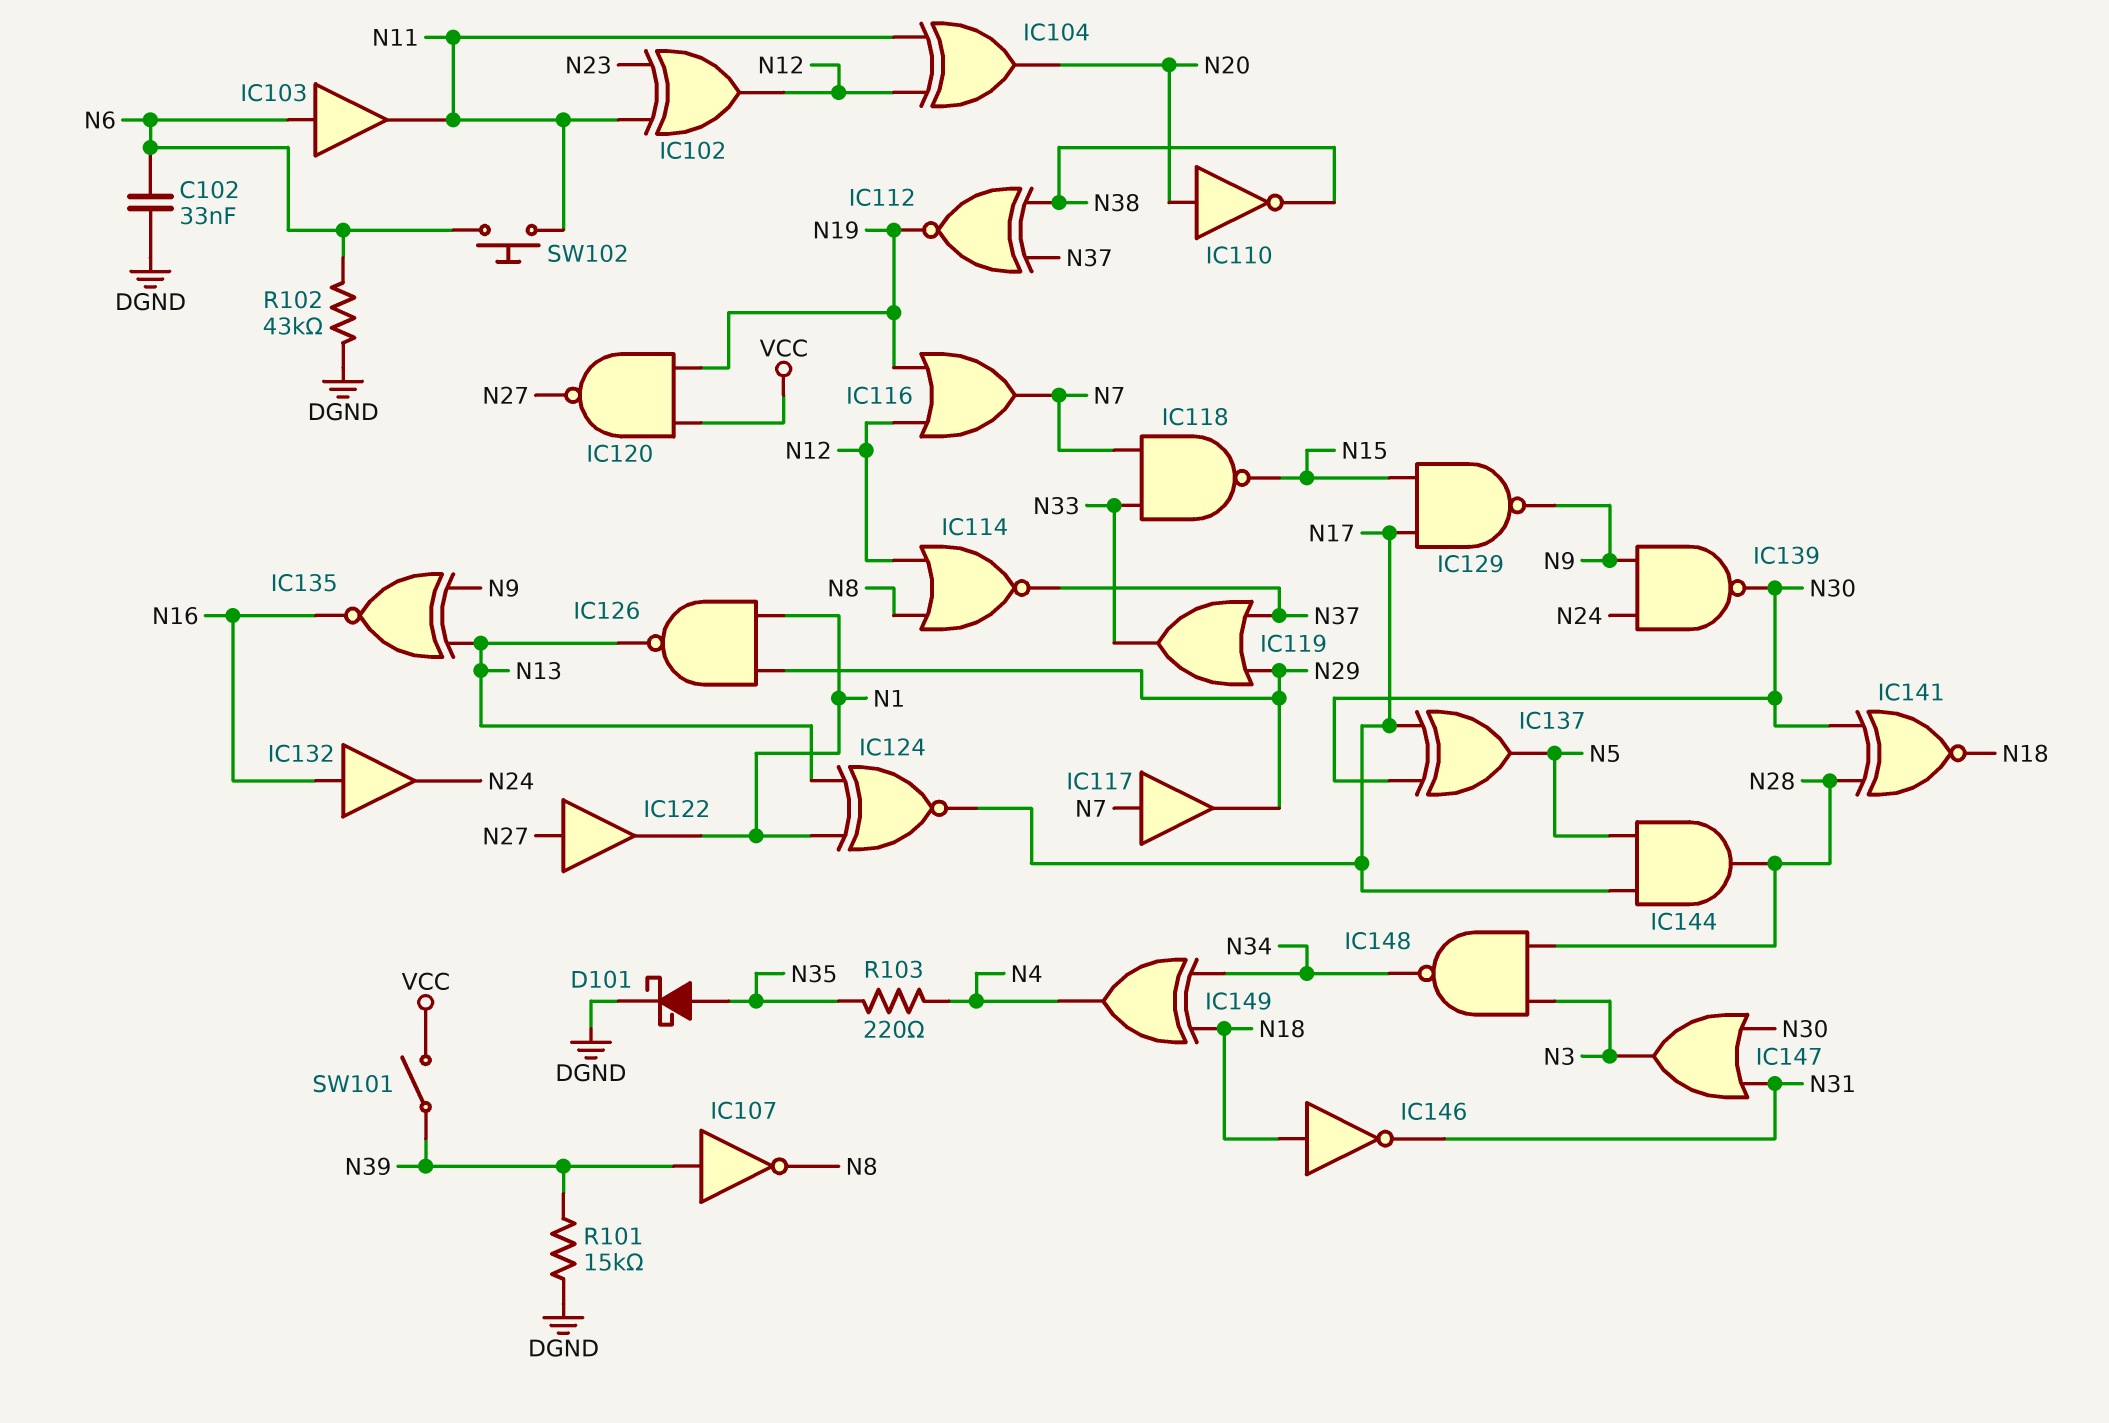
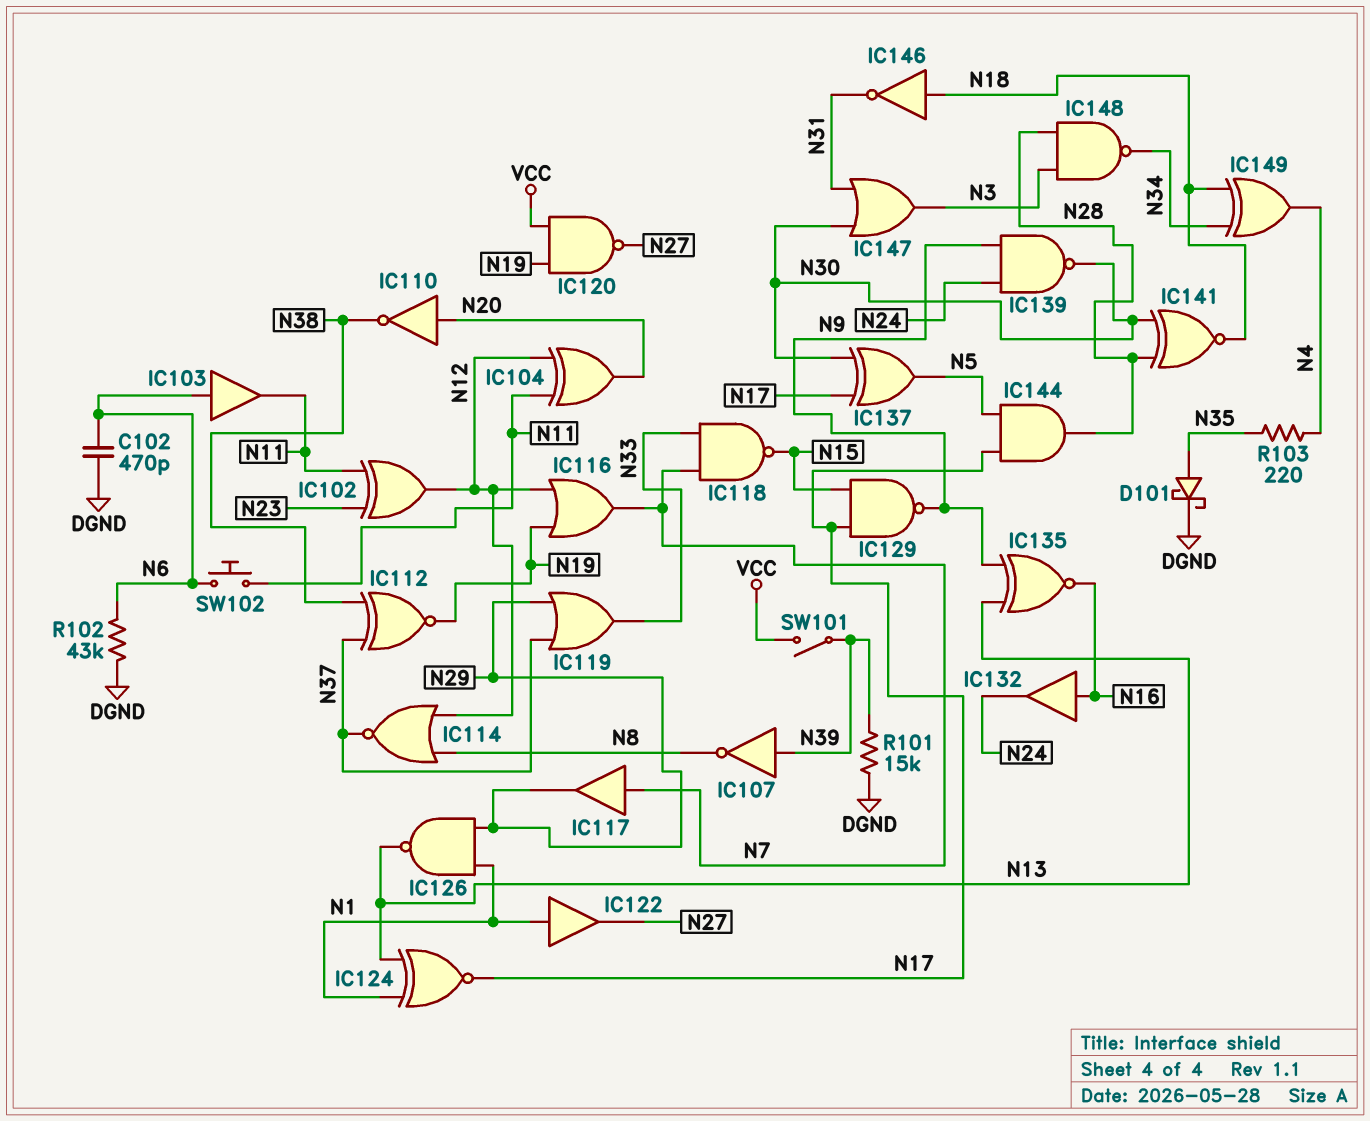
C102: 33nF (DGND, N6) -> 470pF (DGND, N6)
IC122: buffer (in N27, out N1) -> buffer (in N1, out N27)

